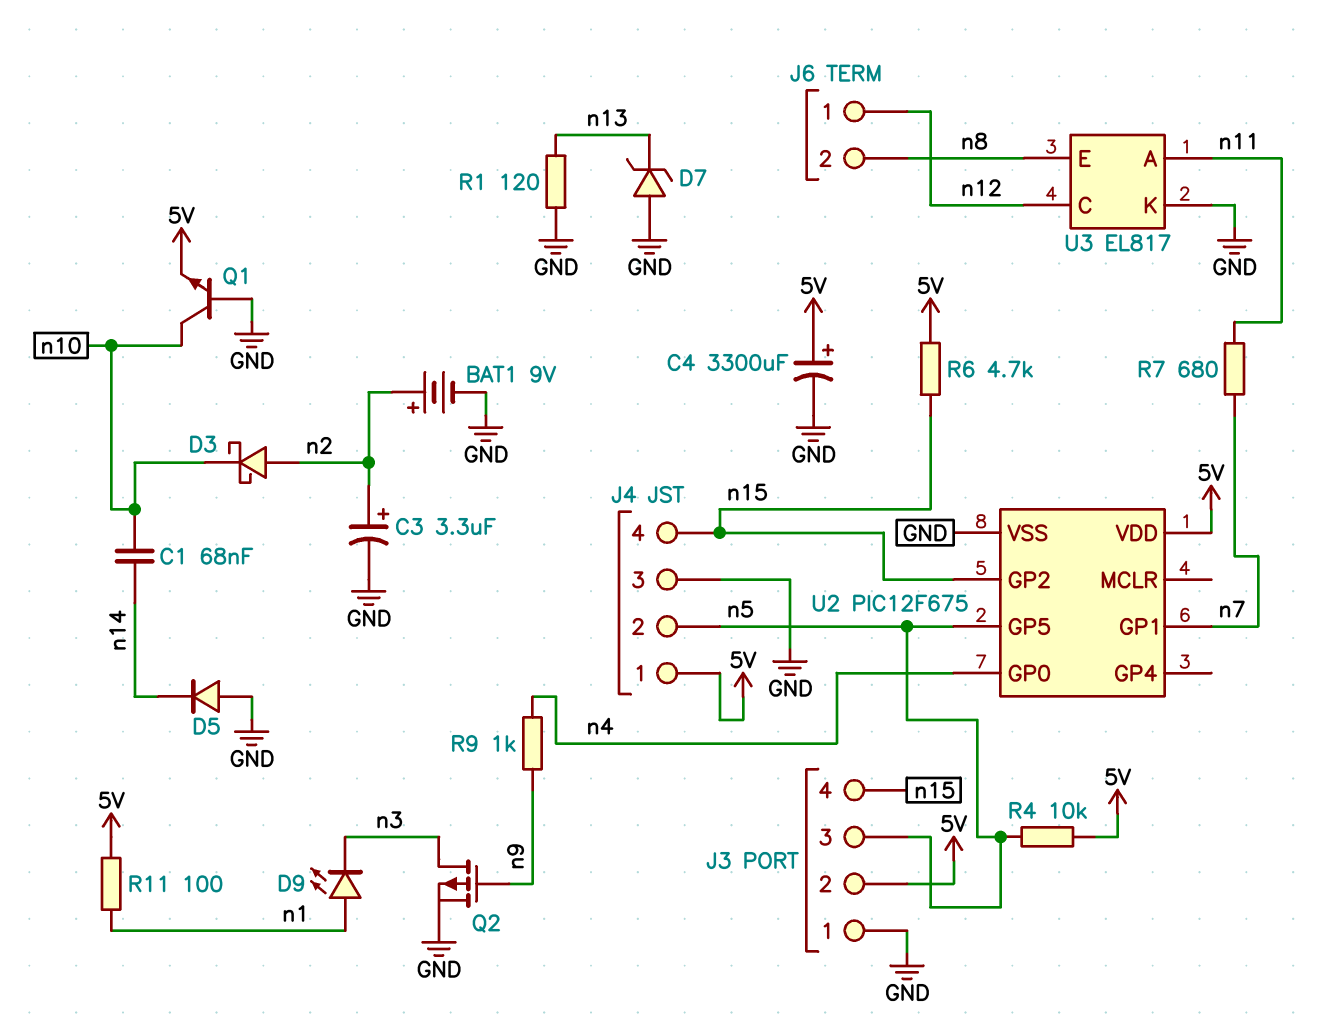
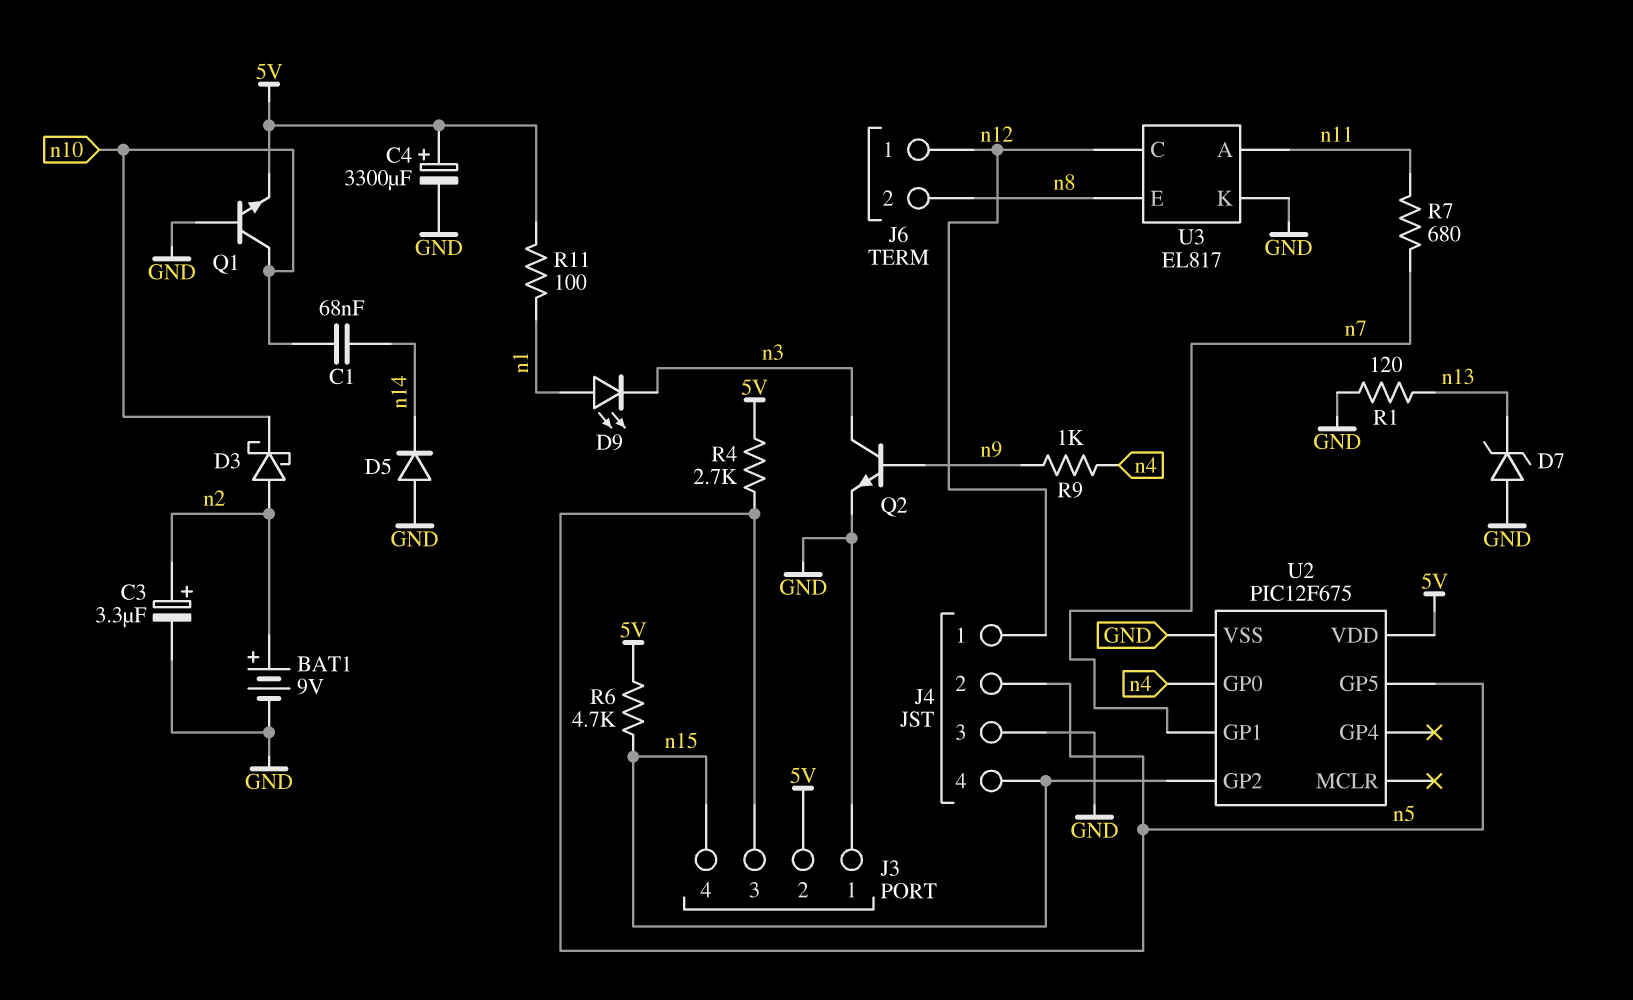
J4 pin 1: 5V -> n12
Q2: PMOS (G n9, D n3, S GND) -> NPN (B n9, C n3, E GND)
R4: 10k (5V, n5) -> 2.7k (5V, n5)

